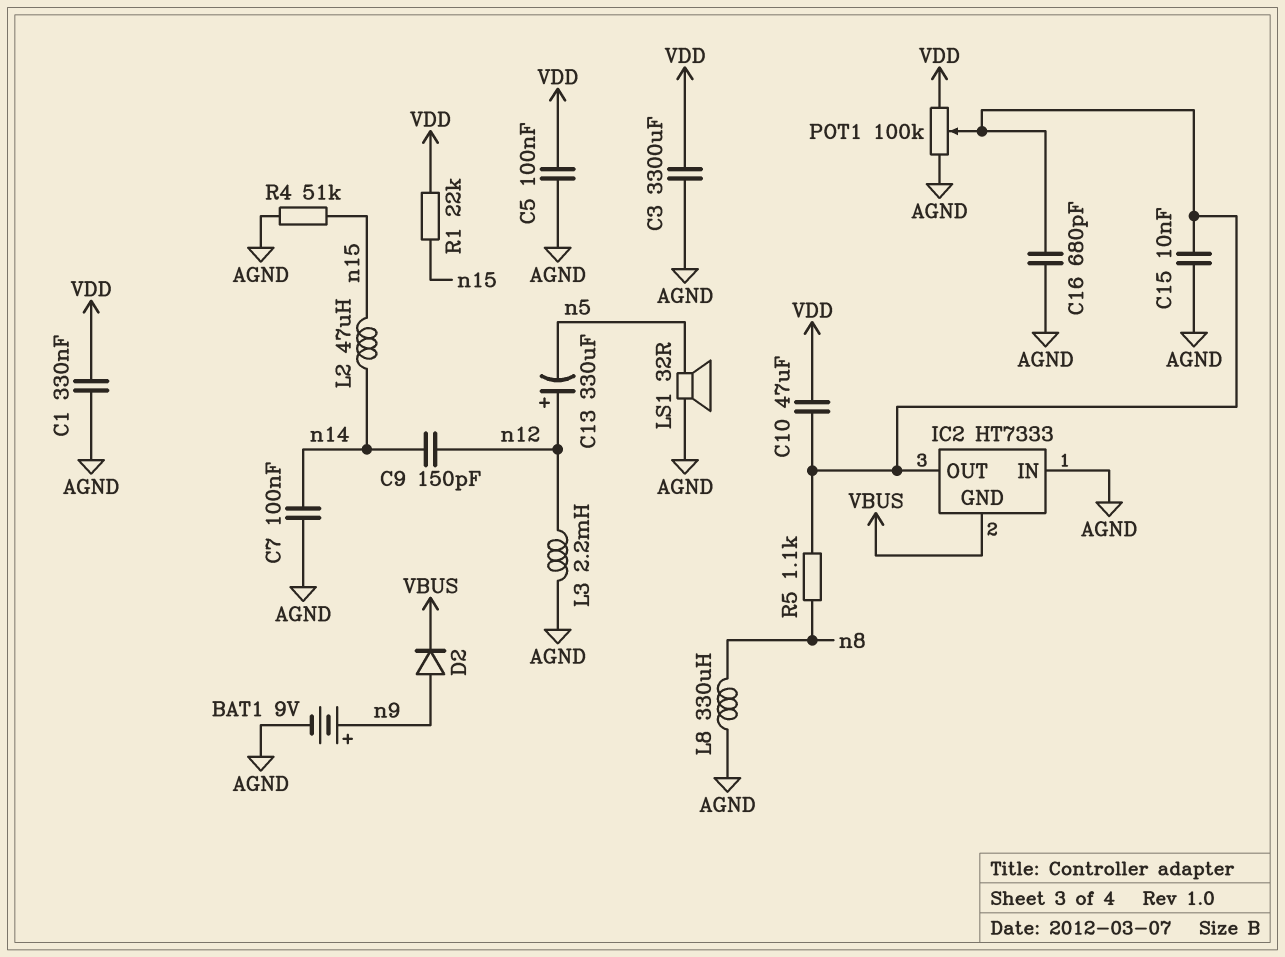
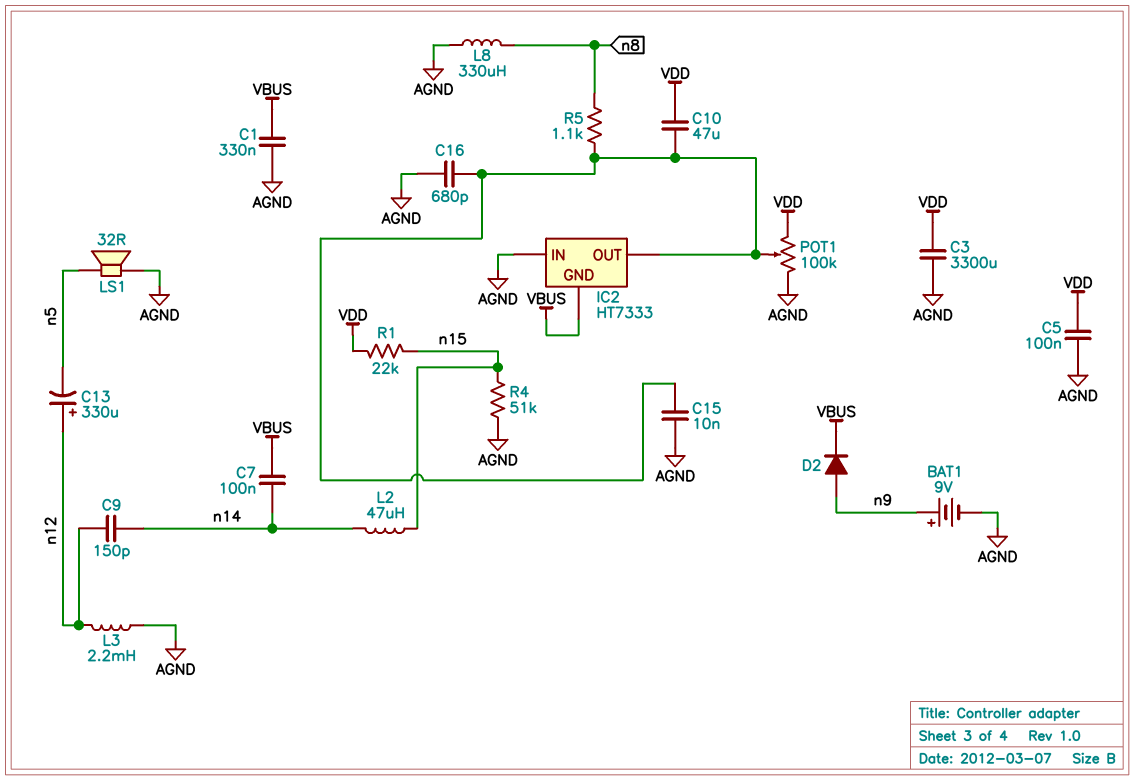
C1: 330nF (AGND, VDD) -> 330nF (AGND, VBUS)
C7: 100nF (AGND, n14) -> 100nF (VBUS, n14)

